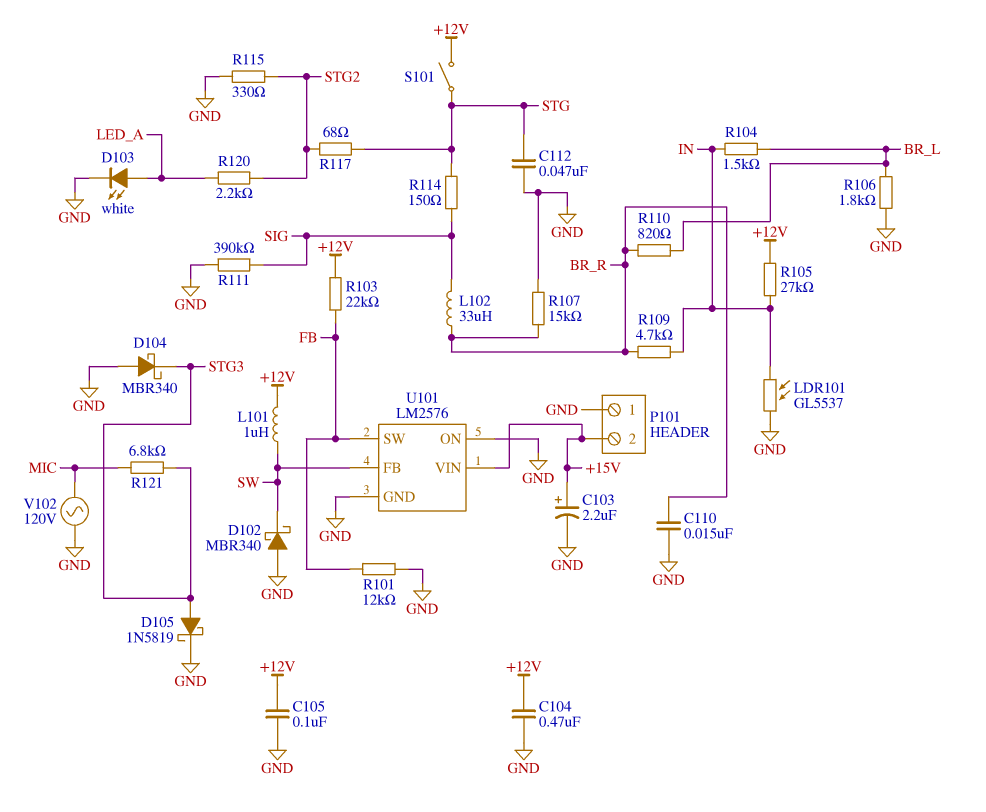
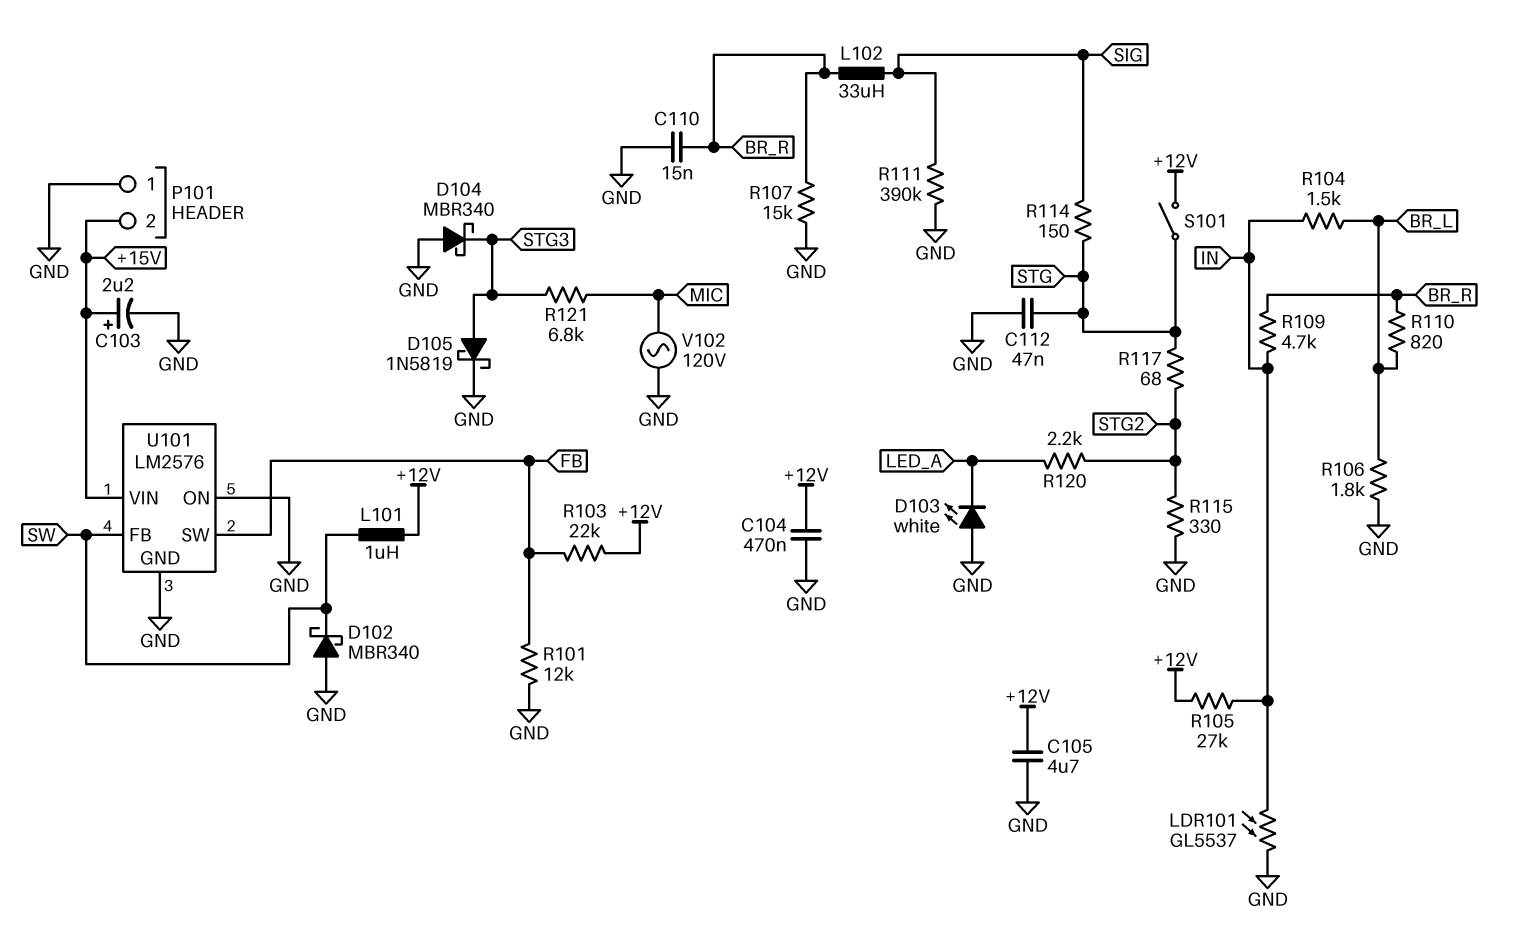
C105: 100nF (+12V, GND) -> 4.7uF (+12V, GND)
D103: LED white (A LED_A, K GND) -> LED white (A GND, K LED_A)

